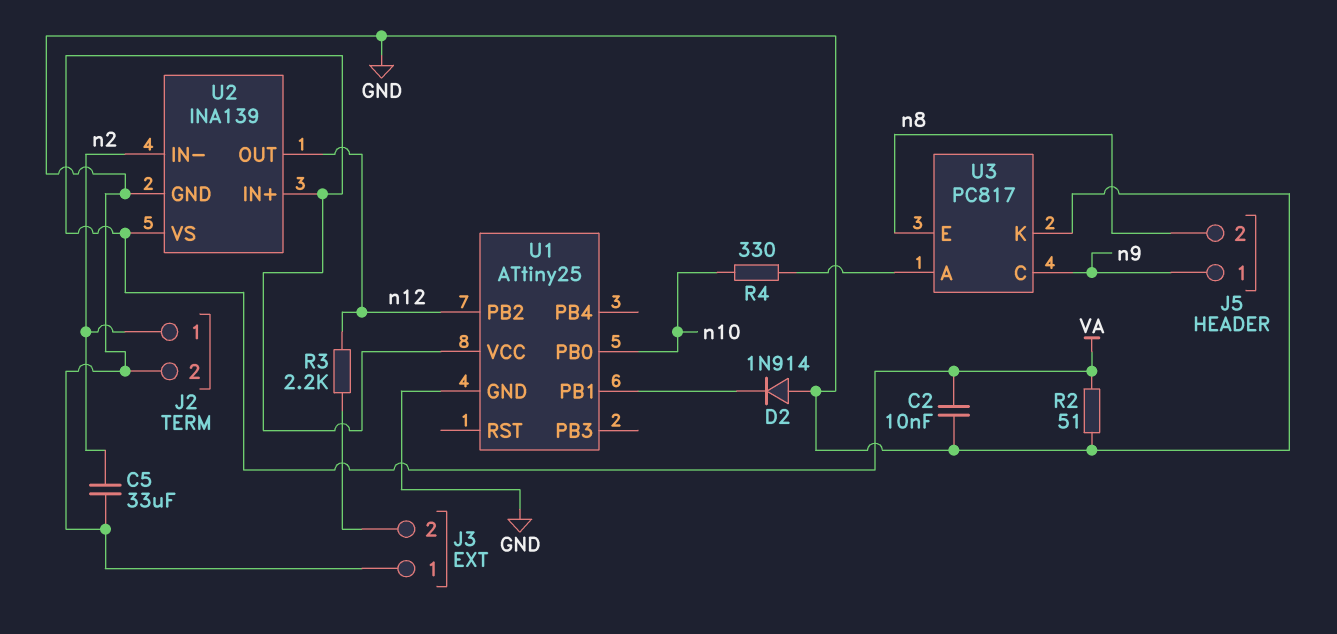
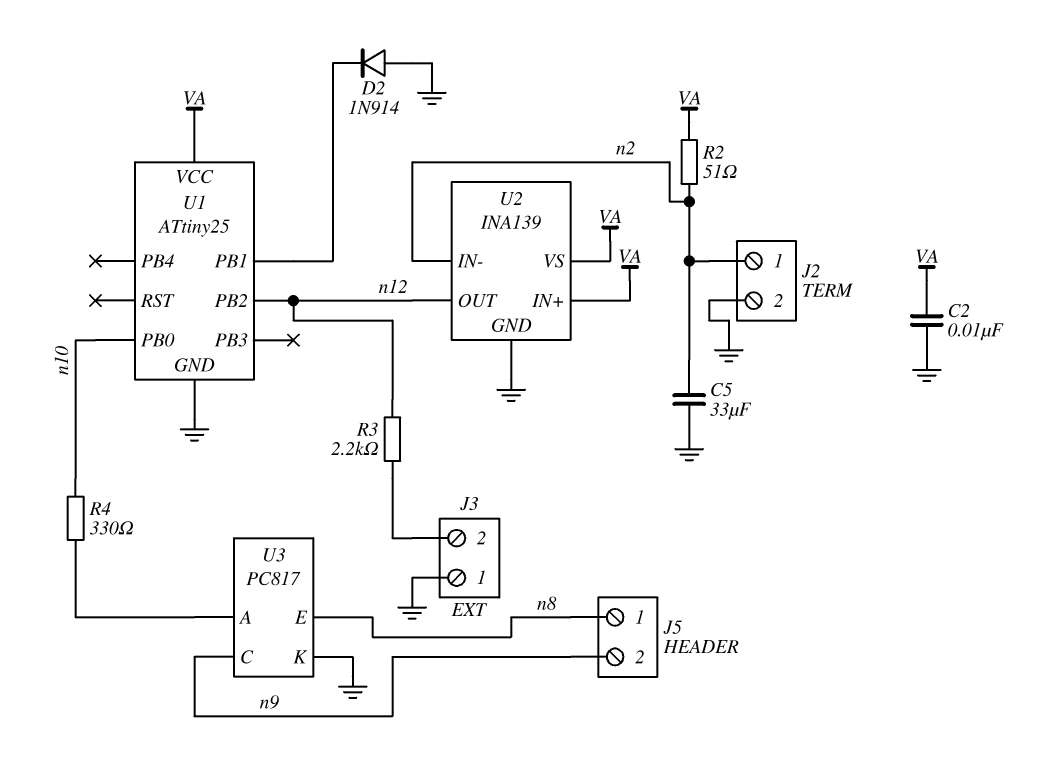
J5 pin 1: n9 -> n8
J5 pin 2: n8 -> n9
R2: 51 (GND, VA) -> 51 (VA, n2)

